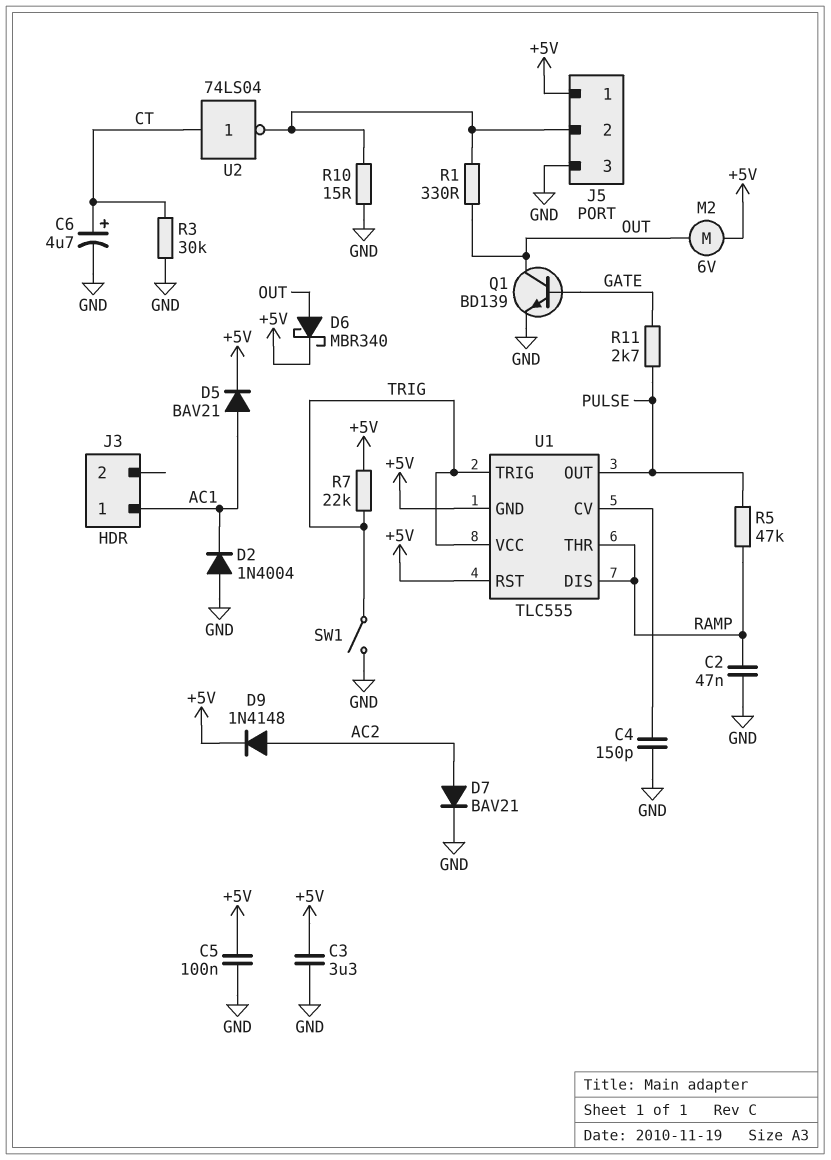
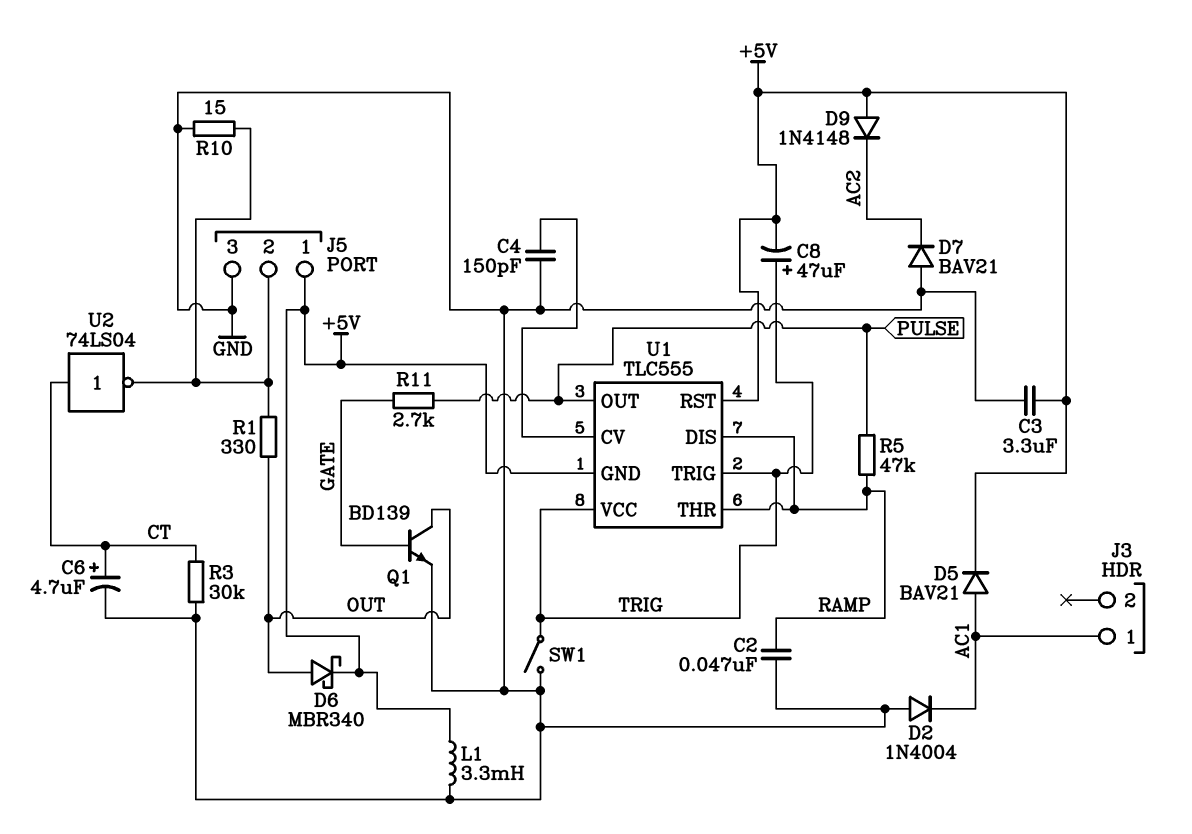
C5: 100nF (+5V, GND) -> none
C8: none -> 47uF (plus TRIG, minus +5V)
D7: diode BAV21 (A AC2, K GND) -> diode BAV21 (A GND, K AC2)
D9: diode 1N4148 (A AC2, K +5V) -> diode 1N4148 (A +5V, K AC2)
L1: none -> 3.3mH (+5V, GND)
M2: motor 6V (+5V, OUT) -> none
R7: 22k (+5V, TRIG) -> none

